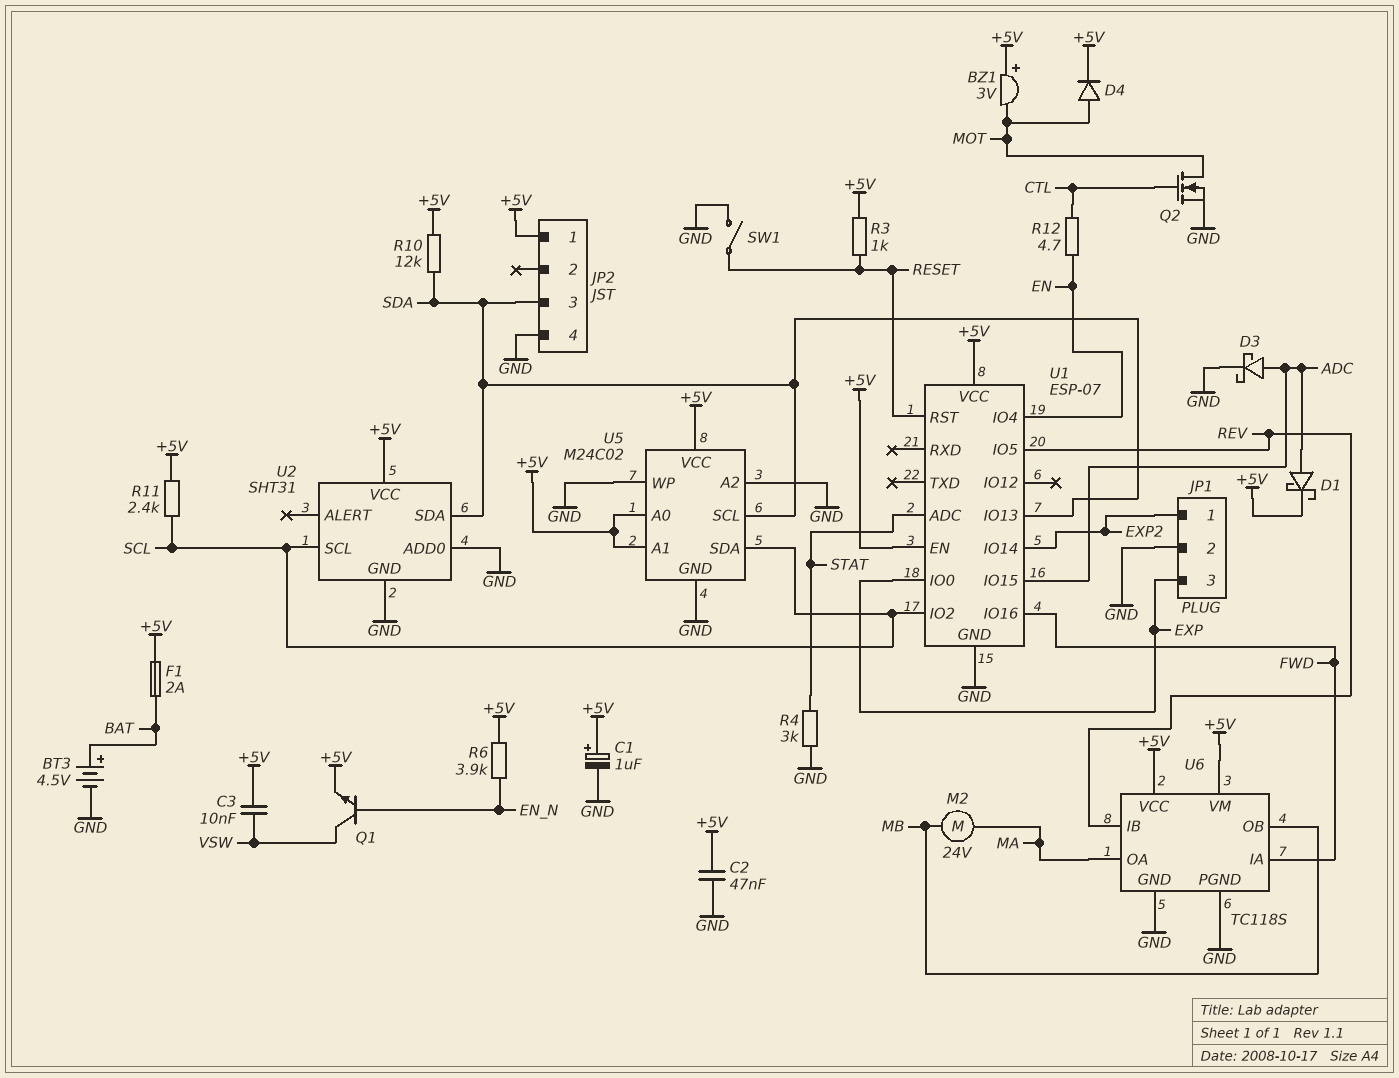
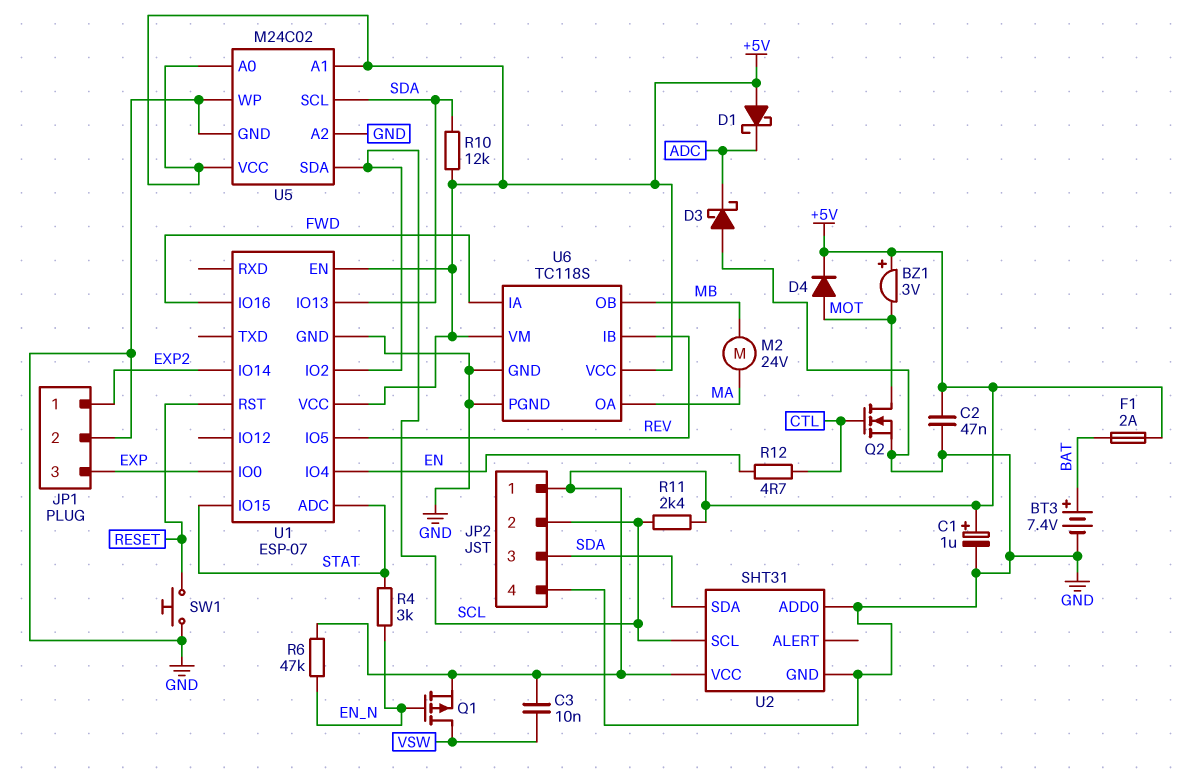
BT3: 4.5V (plus BAT, minus GND) -> 7.4V (plus BAT, minus GND)
D1: schottky (A ADC, K +5V) -> schottky (A +5V, K ADC)
D3: schottky (A ADC, K GND) -> schottky (A GND, K ADC)
JP2 pin 2: none -> SCL
Q1: NPN (B EN_N, C VSW, E +5V) -> PMOS (G EN_N, D VSW, S +5V)
R3: 1k (+5V, RESET) -> none
R4: 3k (GND, STAT) -> 3k (EN_N, STAT)
R6: 3.9k (+5V, EN_N) -> 47k (+5V, EN_N)
SW1: switch (GND, RESET) -> button (GND, RESET)
U1 pin IO15: ADC -> STAT

